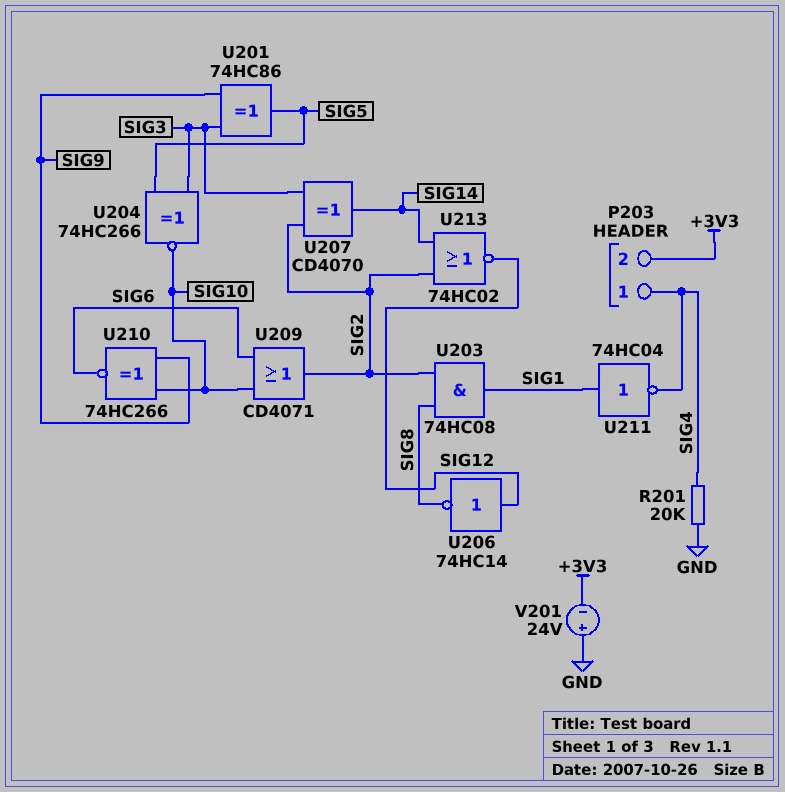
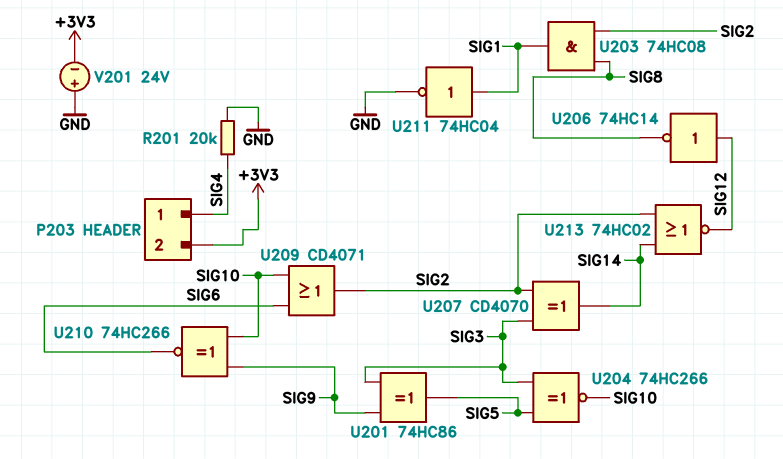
U211: NOT 74HC04 (in SIG1, out SIG4) -> NOT 74HC04 (in SIG1, out GND)

